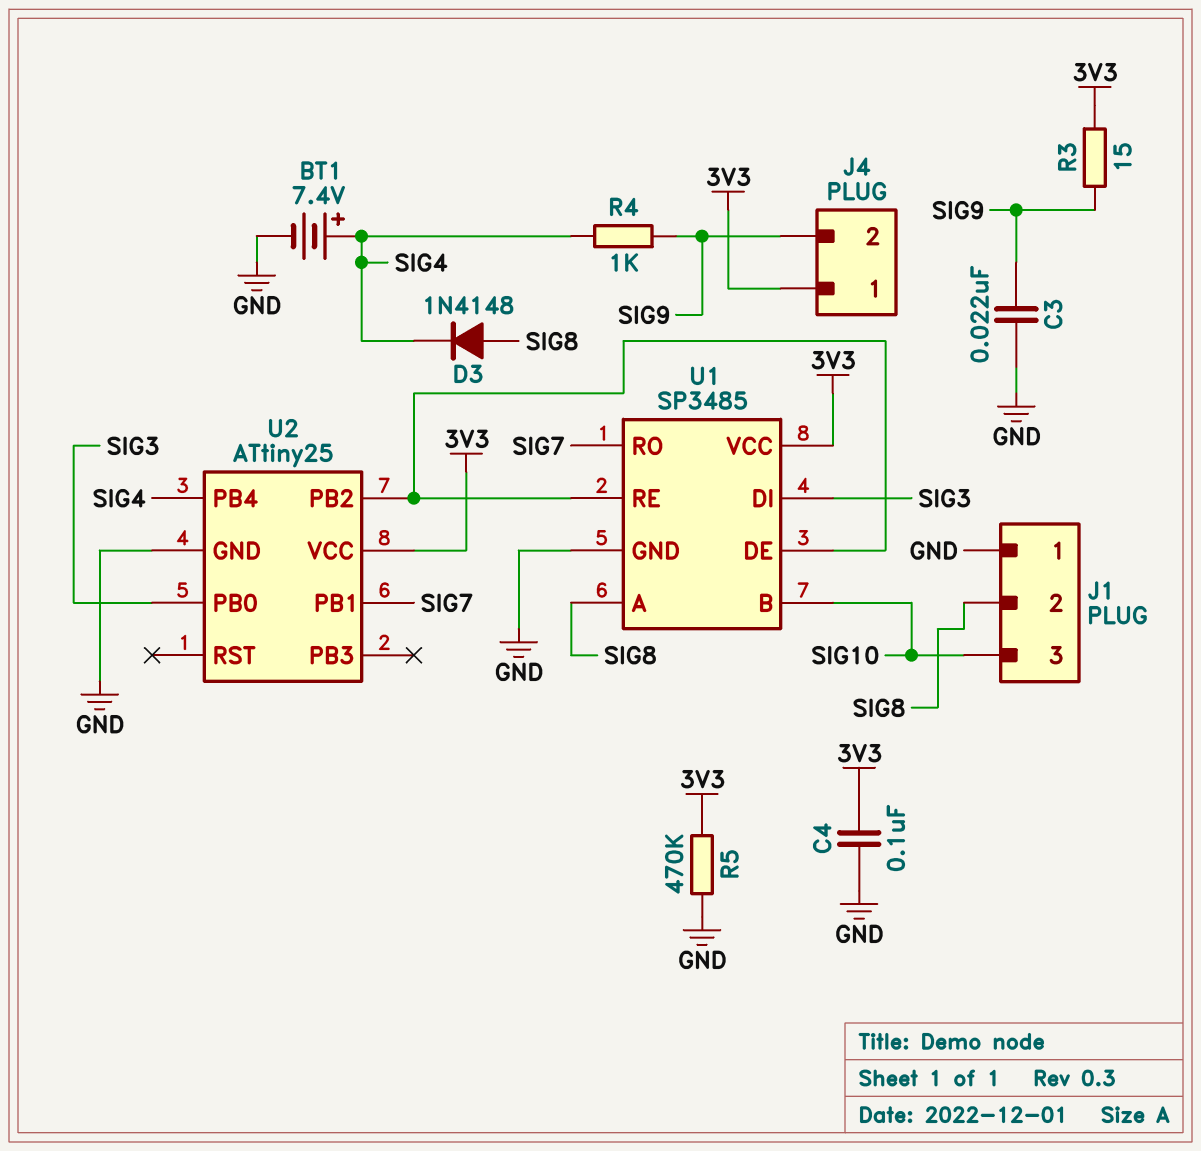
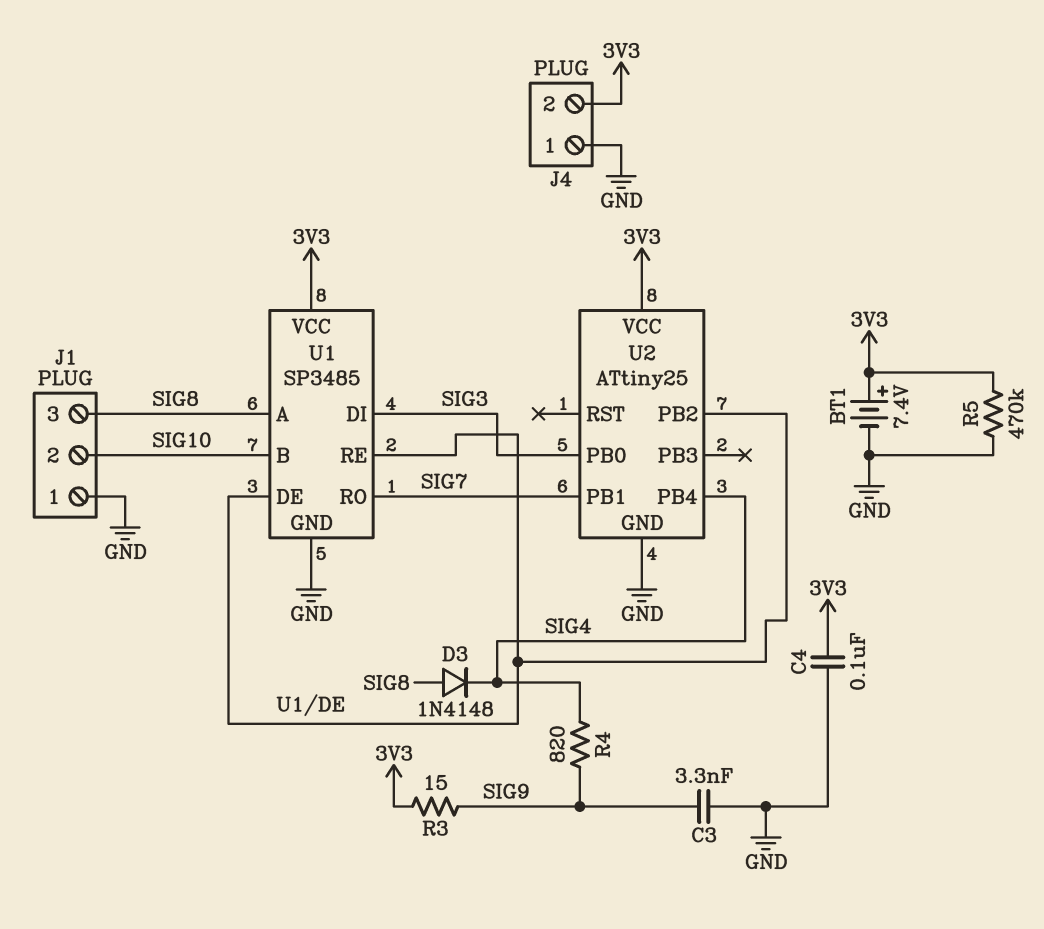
BT1: 7.4V (plus SIG4, minus GND) -> 7.4V (plus 3V3, minus GND)
C3: 22nF (GND, SIG9) -> 3.3nF (GND, SIG9)
J1 pin 2: SIG8 -> SIG10
J1 pin 3: SIG10 -> SIG8
J4 pin 1: 3V3 -> GND
J4 pin 2: SIG9 -> 3V3
R4: 1k (SIG4, SIG9) -> 820 (SIG4, SIG9)

